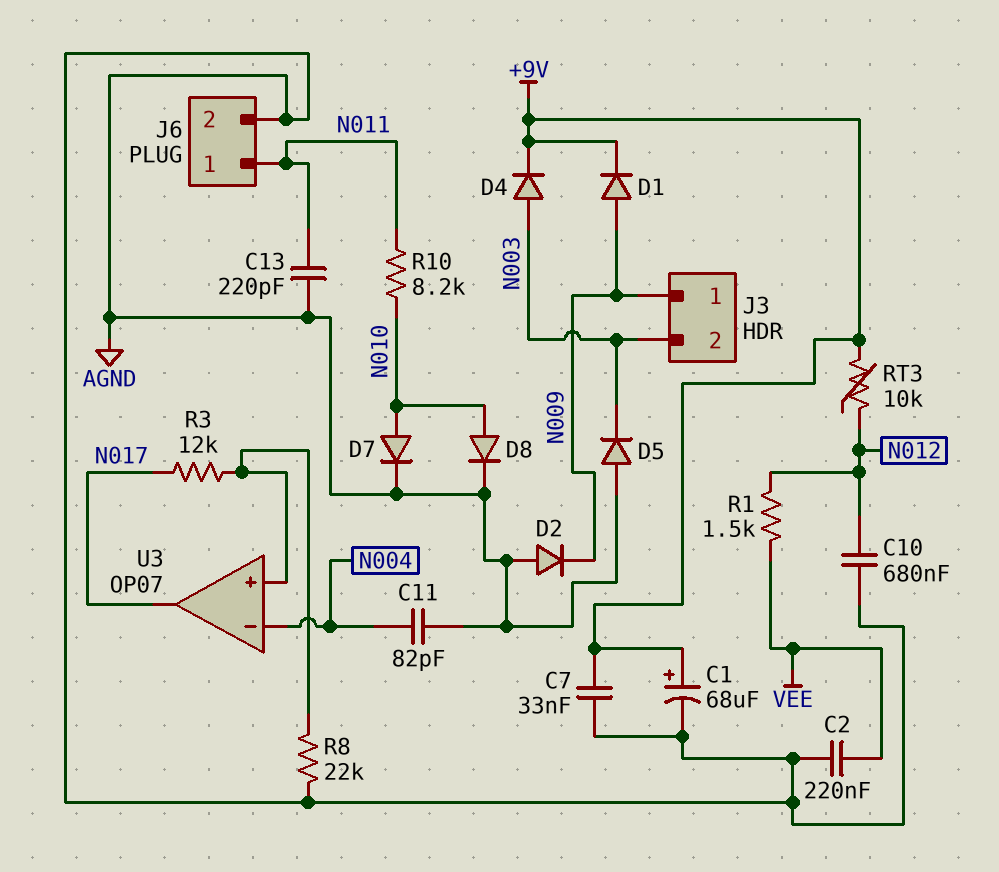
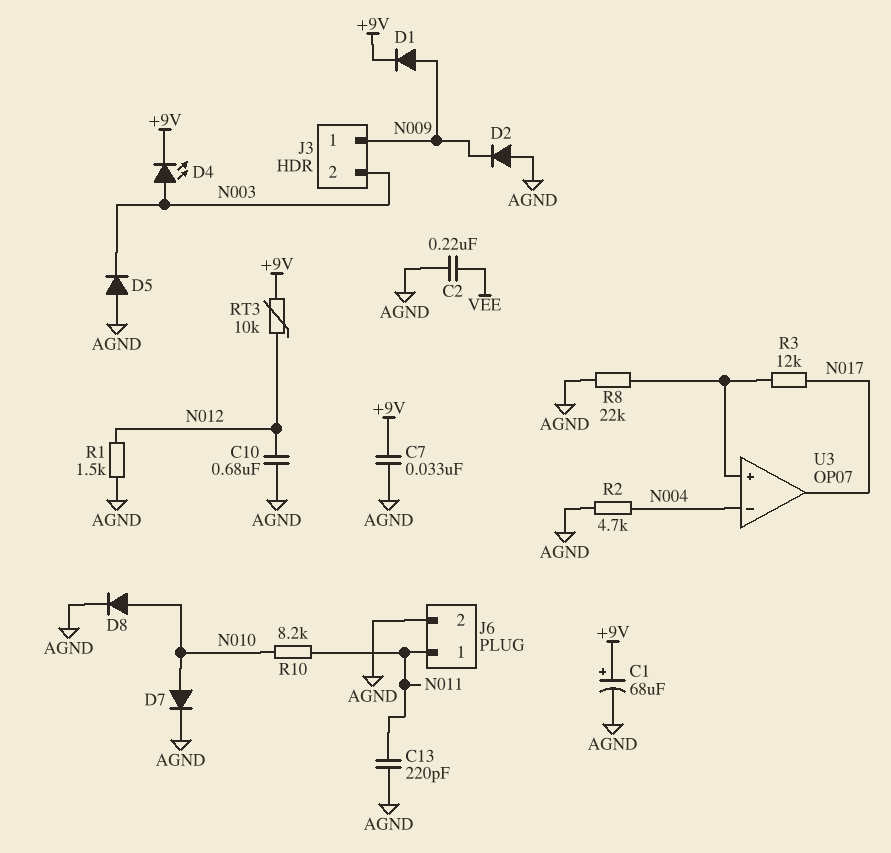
C11: 82pF (AGND, N004) -> none
D4: diode (A N003, K +9V) -> LED (A N003, K +9V)
R1: 1.5k (N012, VEE) -> 1.5k (AGND, N012)
R2: none -> 4.7k (AGND, N004)

